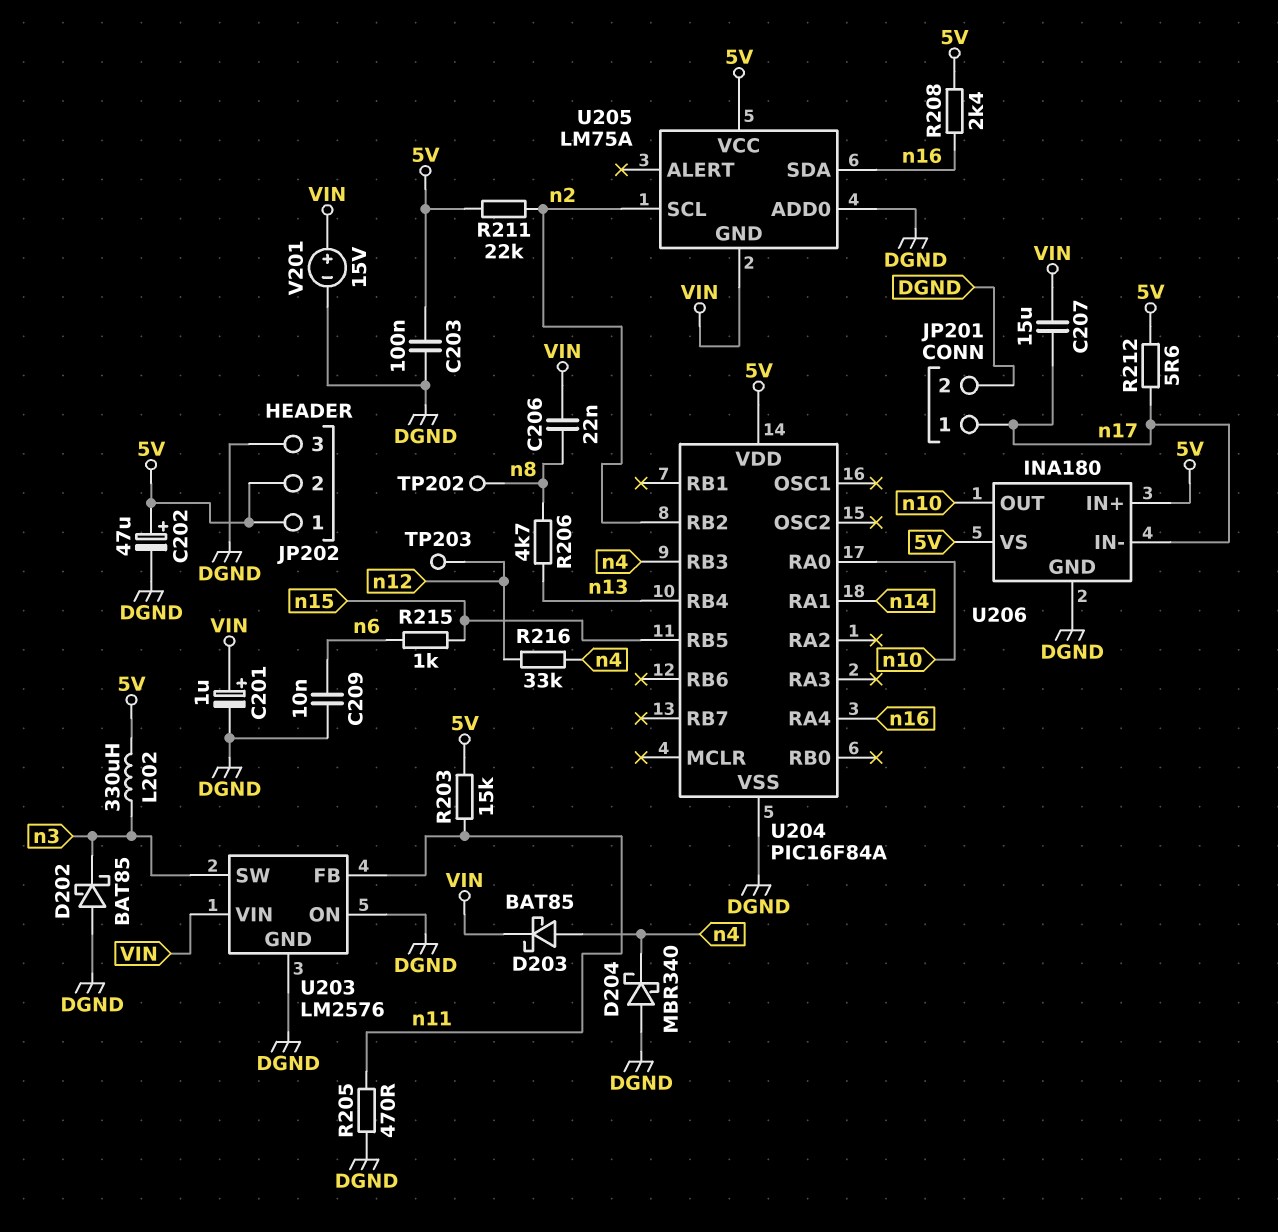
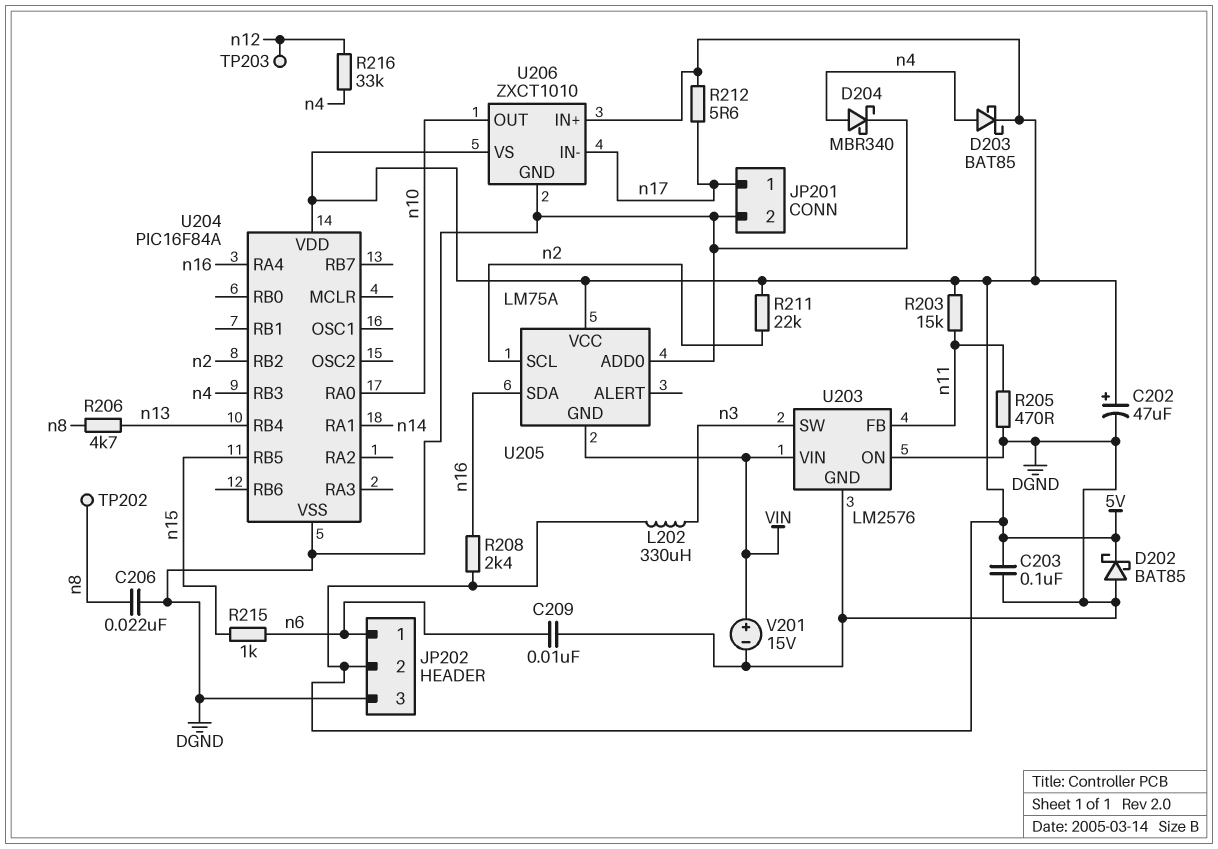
C201: 1uF (plus VIN, minus DGND) -> none
C206: 22nF (VIN, n8) -> 22nF (DGND, n8)
C207: 15uF (VIN, n17) -> none
D202: schottky BAT85 (A DGND, K n3) -> schottky BAT85 (A DGND, K 5V)
D203: schottky BAT85 (A n4, K VIN) -> schottky BAT85 (A n4, K 5V)
D204: schottky MBR340 (A DGND, K n4) -> schottky MBR340 (A n4, K DGND)
JP202 pin 1: 5V -> n6
U206: INA180 -> ZXCT1010

